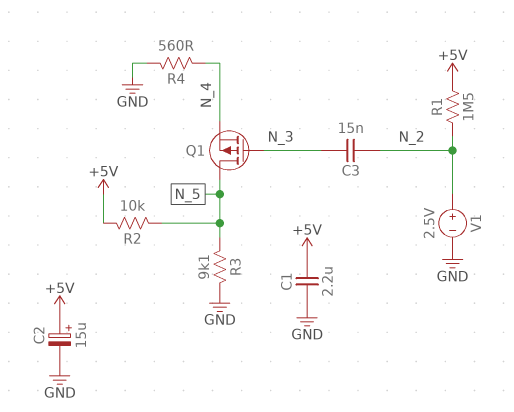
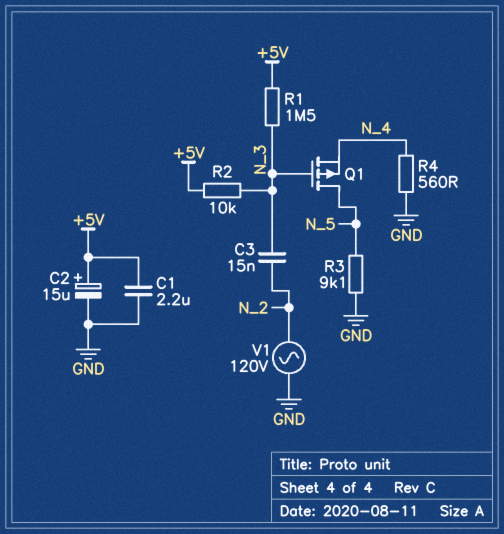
R1: 1.5M (+5V, N_2) -> 1.5M (+5V, N_3)
R2: 10k (+5V, N_5) -> 10k (+5V, N_3)
V1: 2.5V (plus N_2, minus GND) -> AC 120V (GND, N_2)

